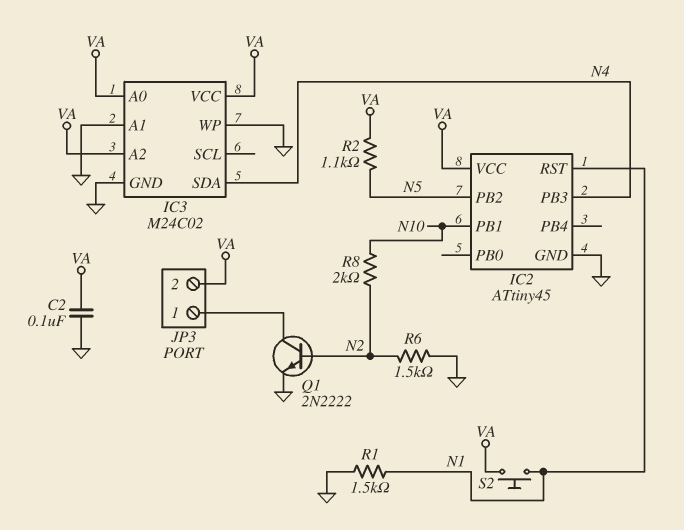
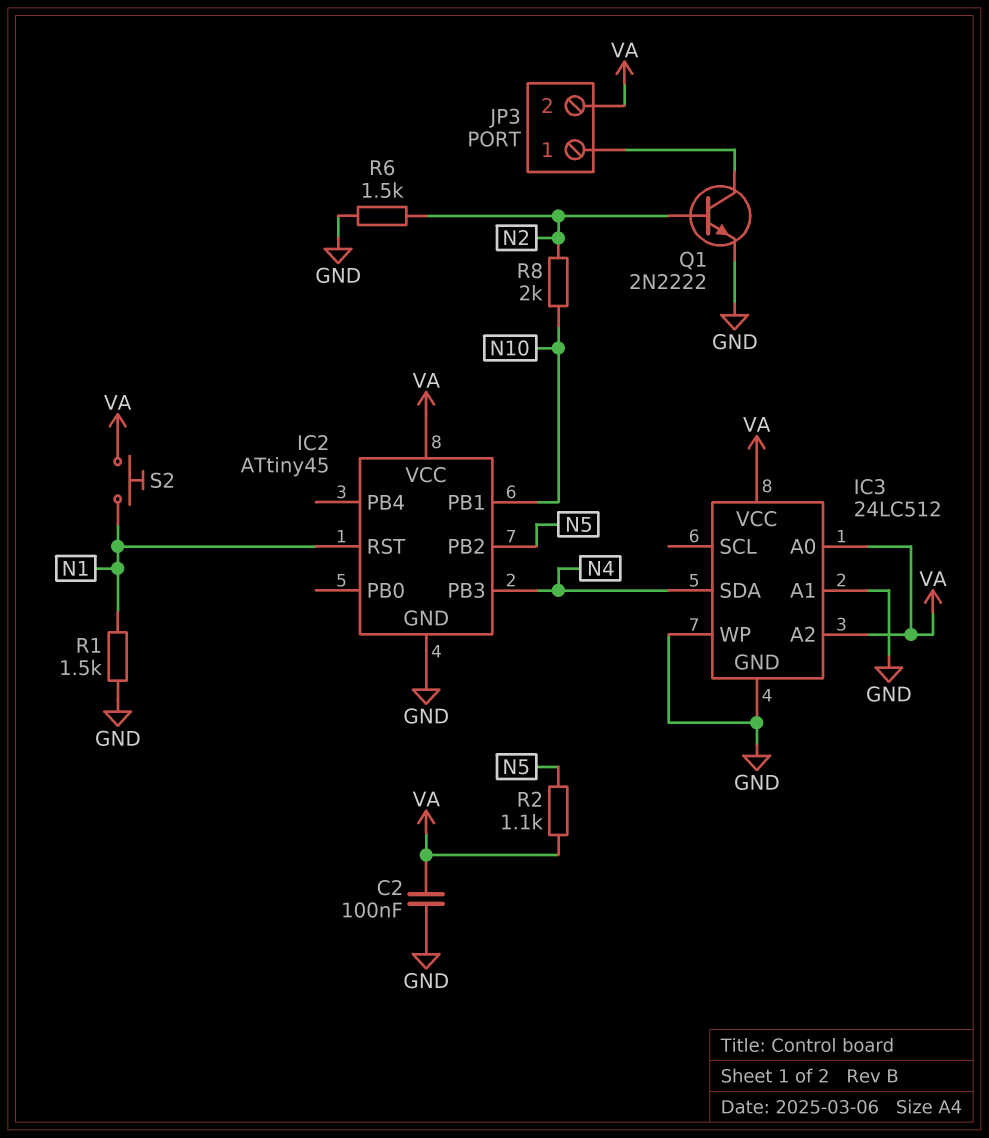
IC3: M24C02 -> 24LC512

